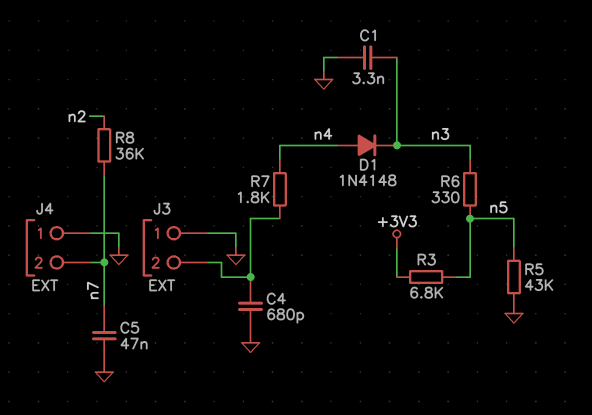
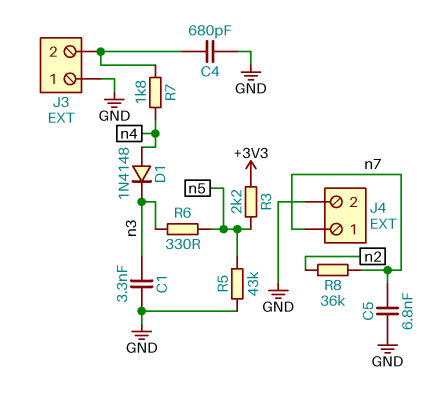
C5: 47nF (GND, n7) -> 6.8nF (GND, n7)
J4 pin 1: GND -> n7
J4 pin 2: n7 -> GND
R3: 6.8k (+3V3, n5) -> 2.2k (+3V3, n5)

